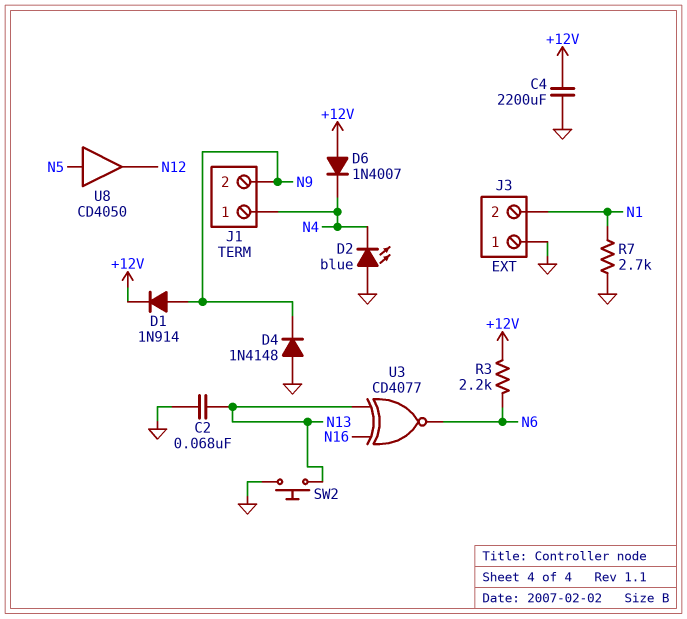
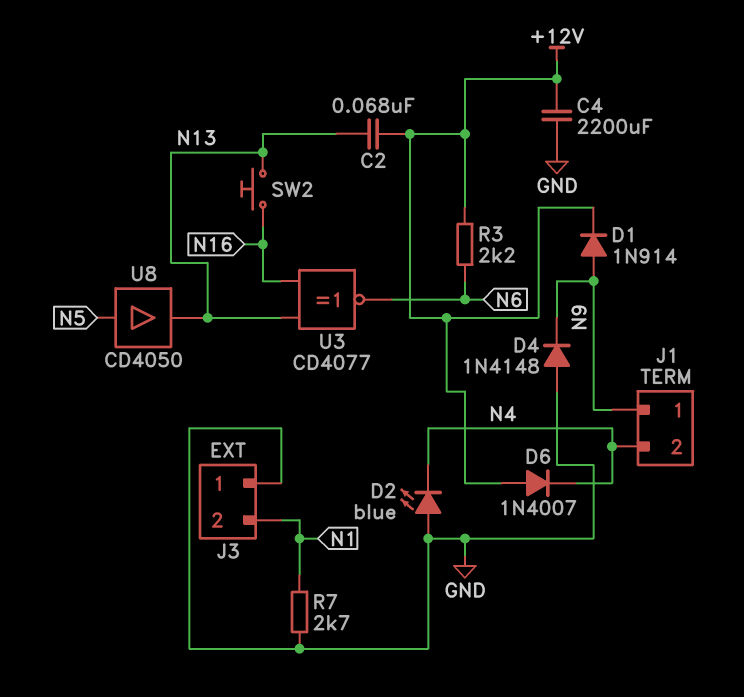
C2: 68nF (GND, N13) -> 68nF (+12V, N13)
J1 pin 1: N4 -> N9
J1 pin 2: N9 -> N4
SW2: button (GND, N13) -> button (N13, N16)
U8: buffer CD4050 (in N5, out N12) -> buffer CD4050 (in N5, out N13)

